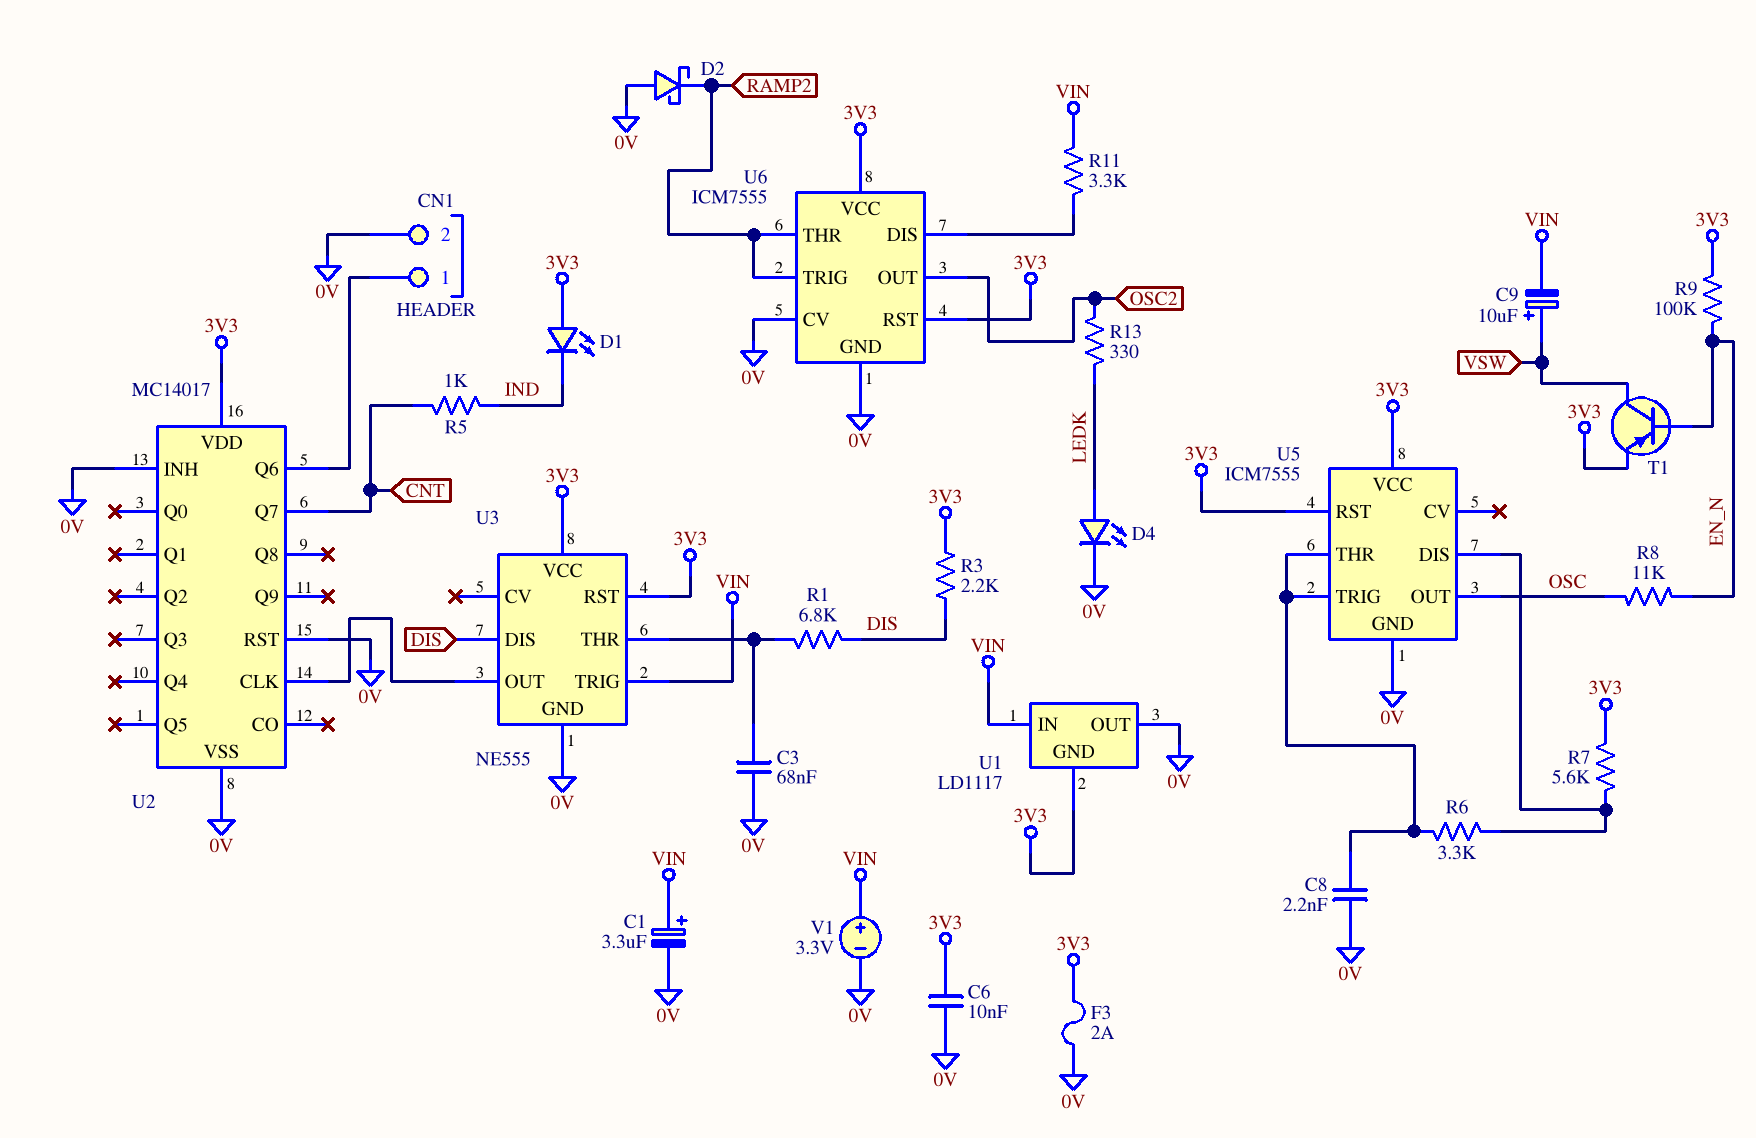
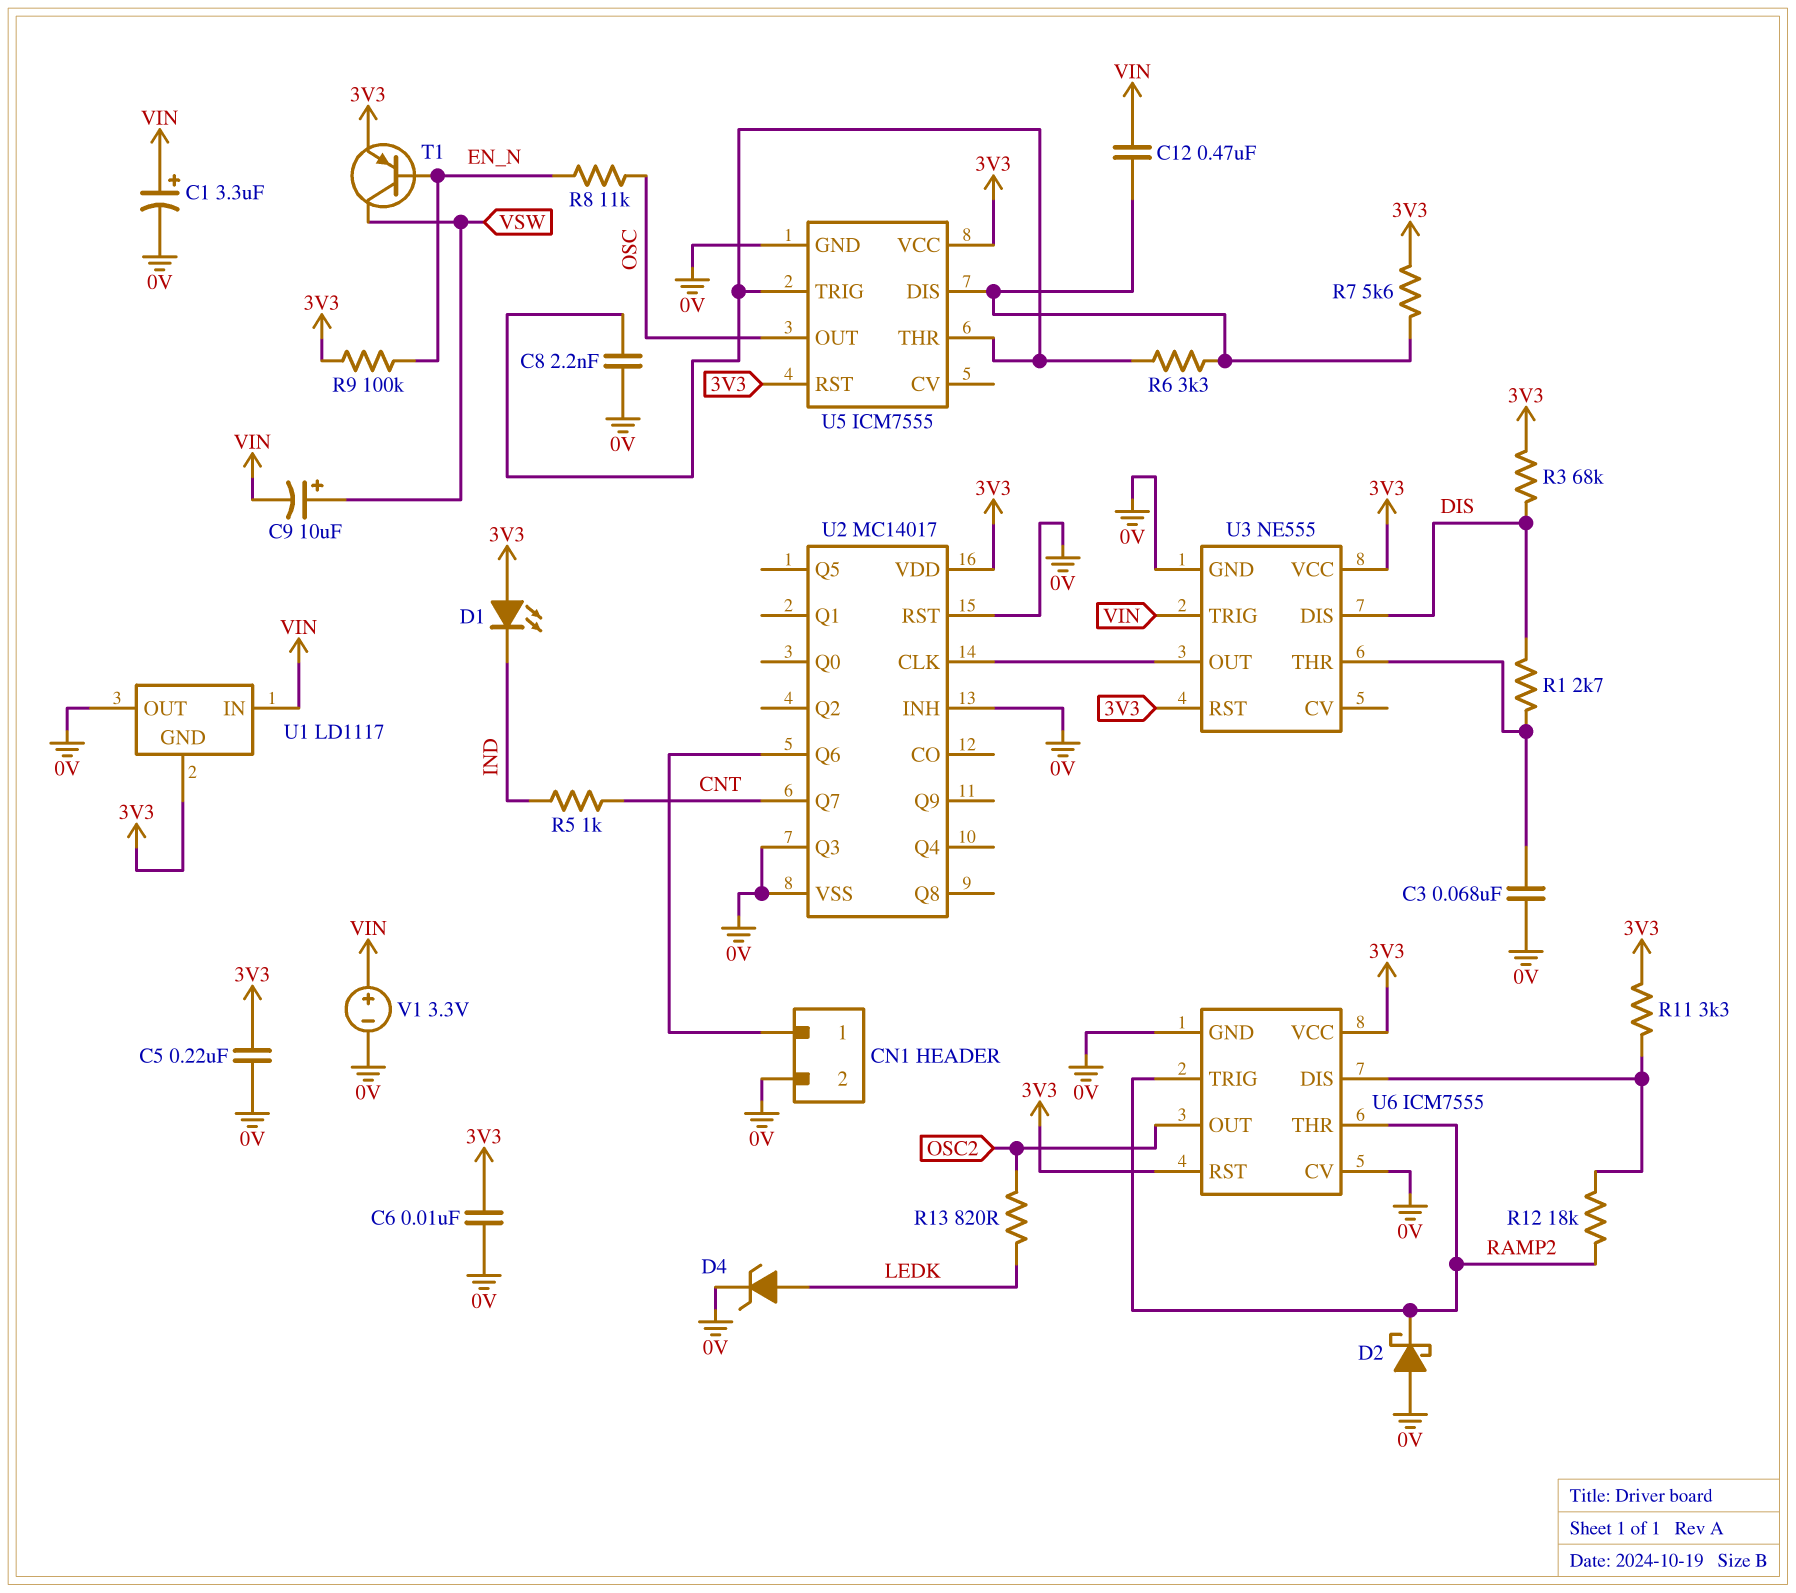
C5: none -> 220nF (0V, 3V3)
C12: none -> 470nF (U5/DIS, VIN)
D4: LED (A LEDK, K 0V) -> zener (A LEDK, K 0V)
F3: 2A (0V, 3V3) -> none
R1: 6.8k (DIS, U3/THR) -> 2.7k (DIS, U3/THR)
R3: 2.2k (3V3, DIS) -> 68k (3V3, DIS)
R11: 3.3k (U6/DIS, VIN) -> 3.3k (3V3, U6/DIS)
R12: none -> 18k (RAMP2, U6/DIS)
R13: 330 (LEDK, OSC2) -> 820 (LEDK, OSC2)
U2 pin Q3: none -> 0V

